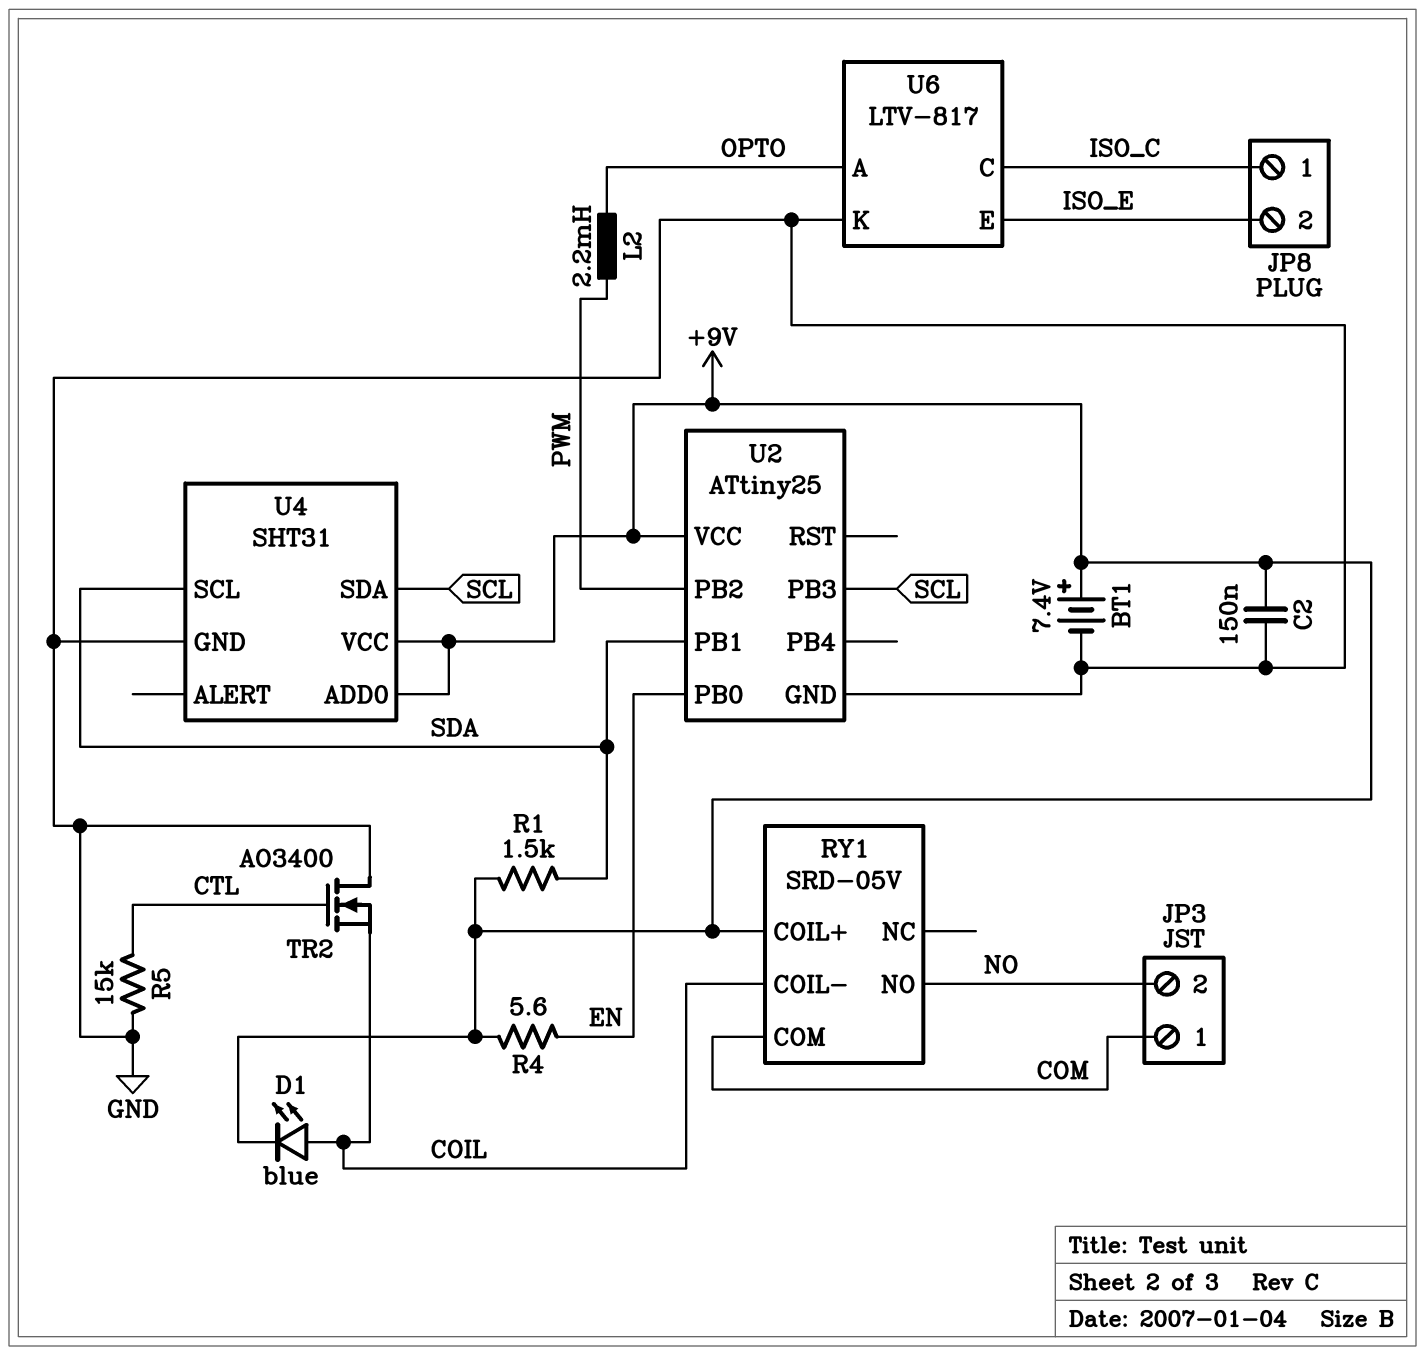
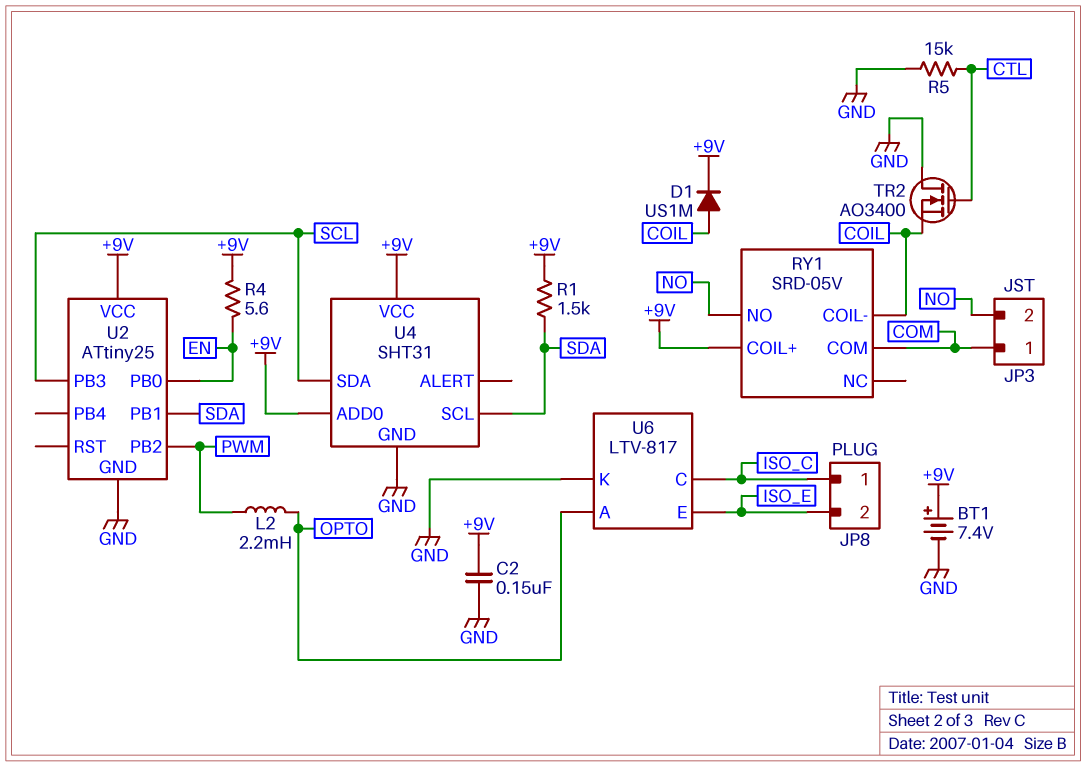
D1: LED blue (A COIL, K +9V) -> diode US1M (A COIL, K +9V)

